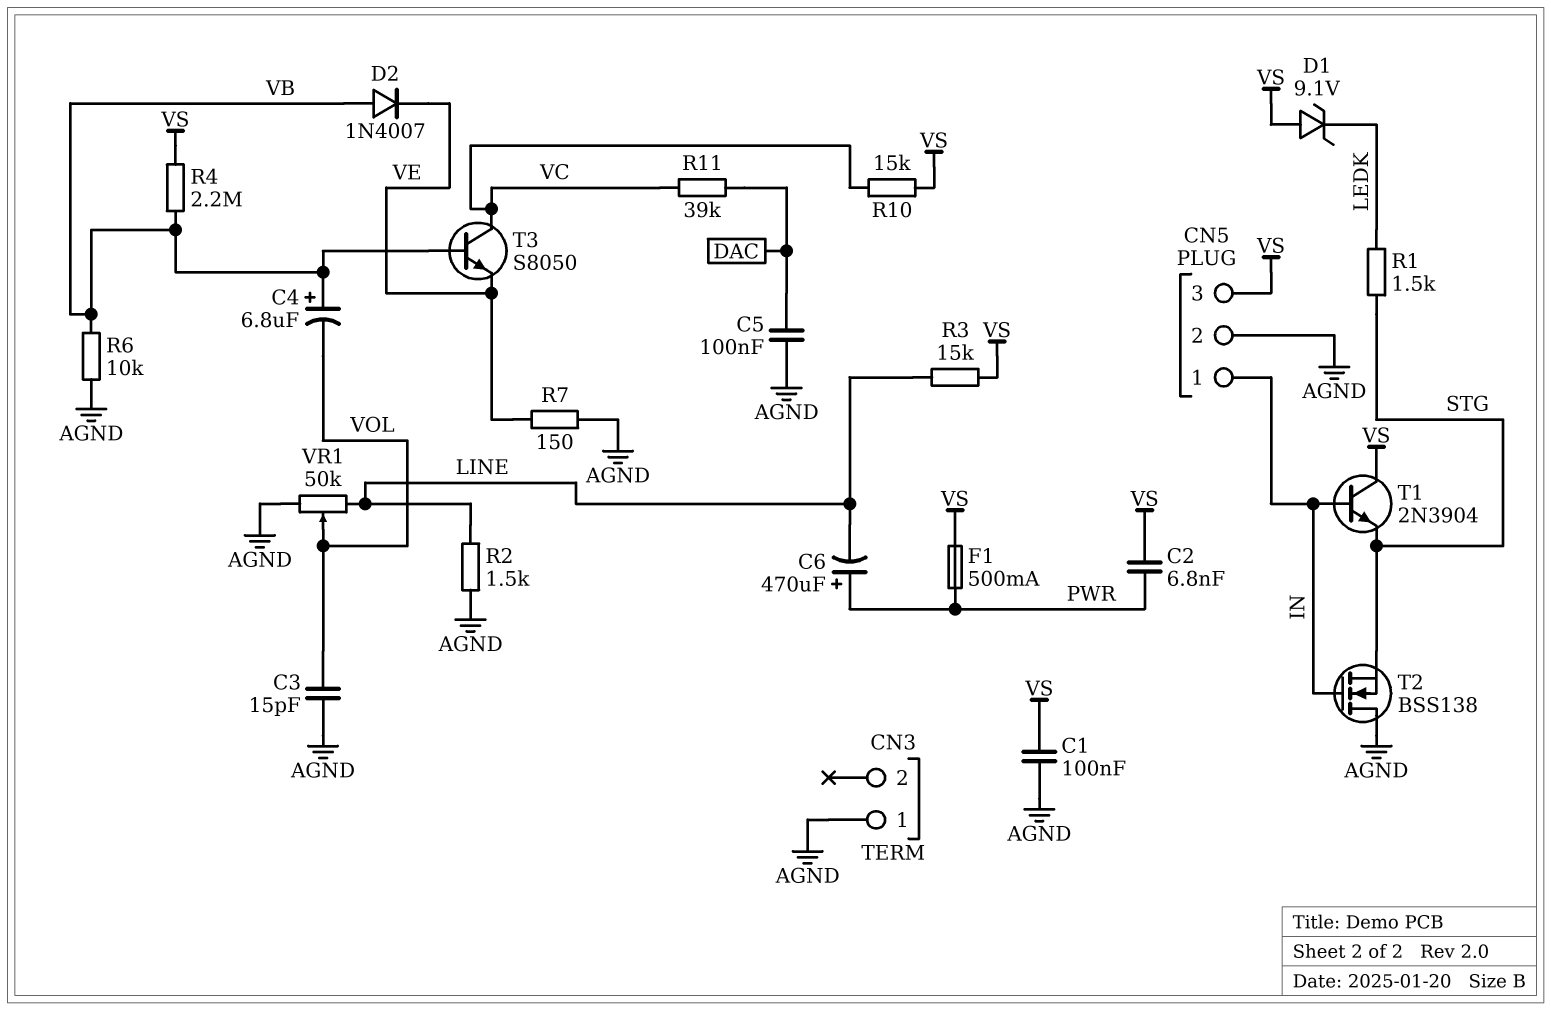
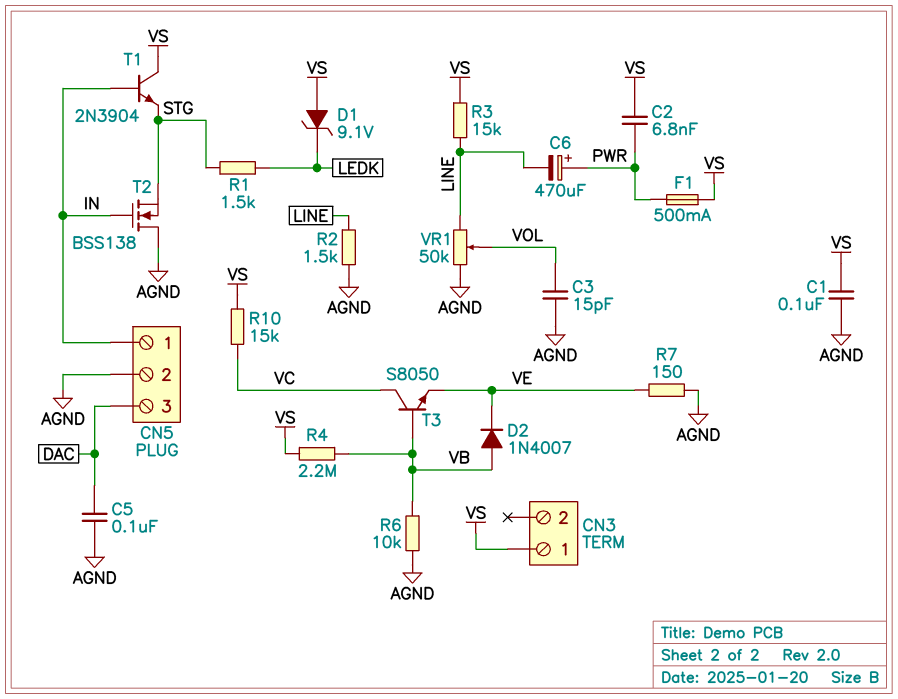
C4: 6.8uF (plus VB, minus VOL) -> none
CN3 pin 1: AGND -> VS
CN5 pin 3: VS -> DAC
R11: 39k (DAC, VC) -> none

